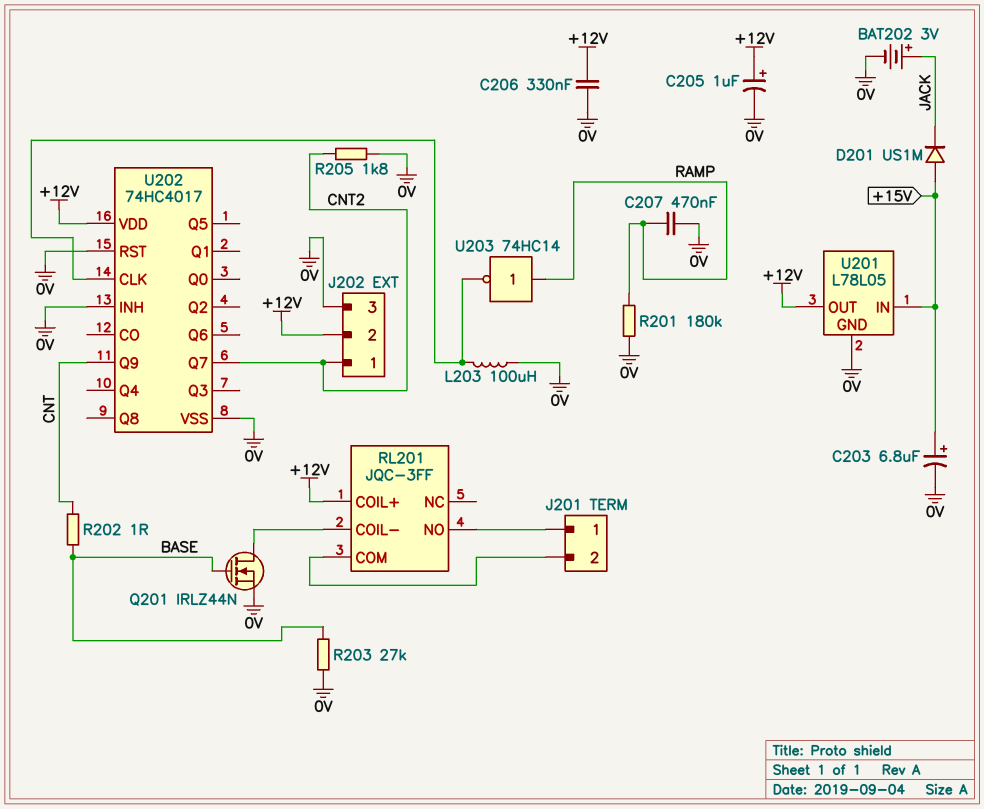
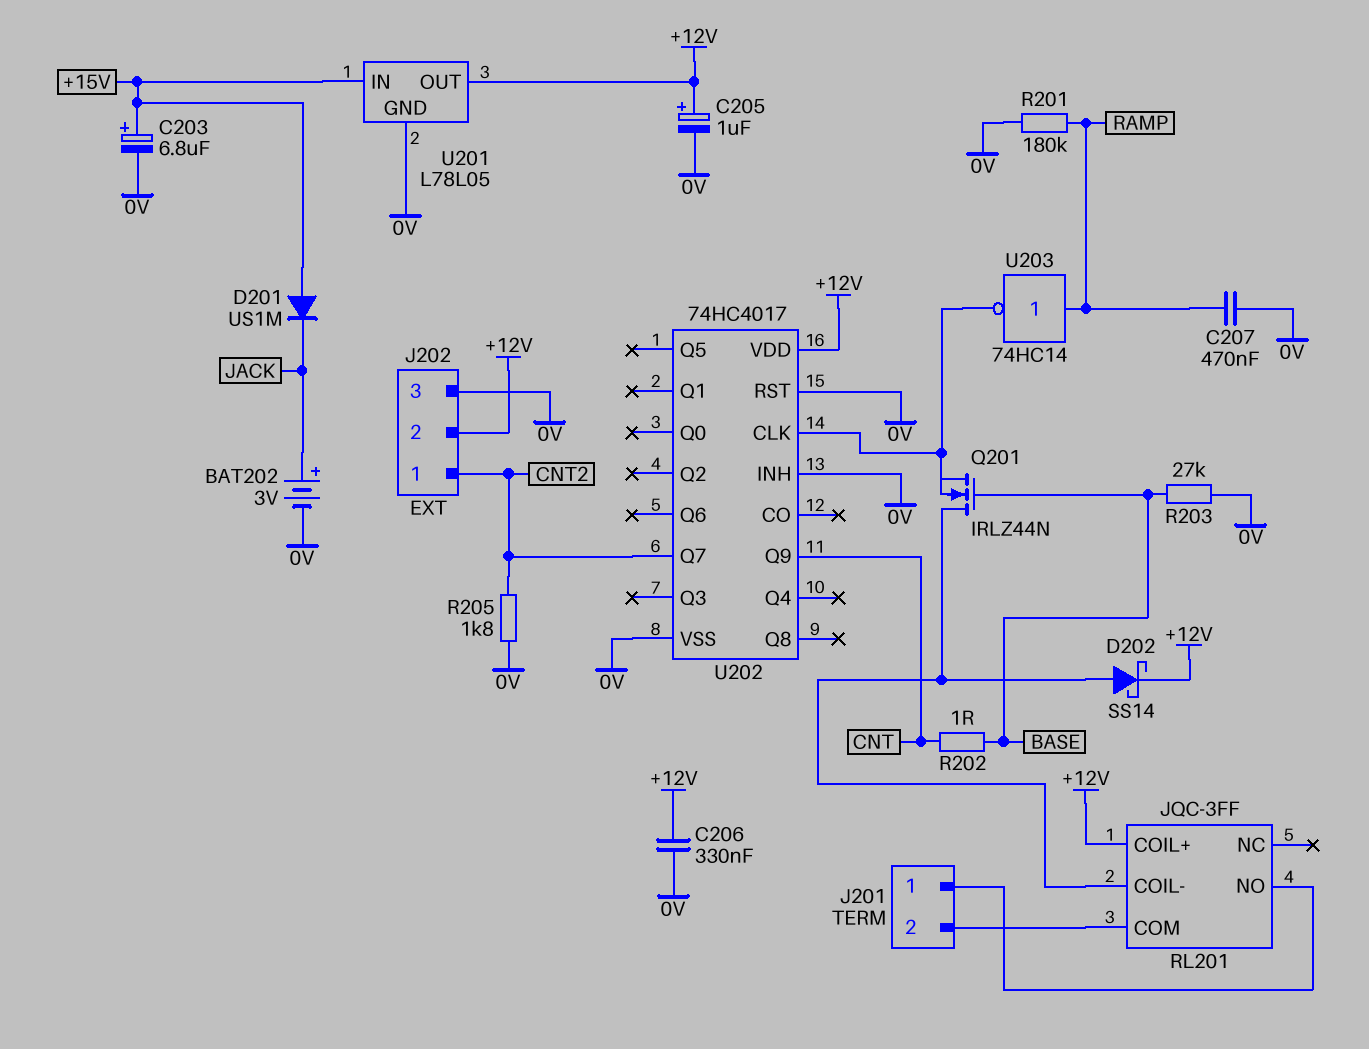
D202: none -> schottky SS14 (A RL201/COIL-, K +12V)
L203: 100uH (0V, U202/CLK) -> none
Q201: NMOS IRLZ44N (G BASE, D RL201/COIL-, S 0V) -> NMOS IRLZ44N (G BASE, D RL201/COIL-, S U202/CLK)

